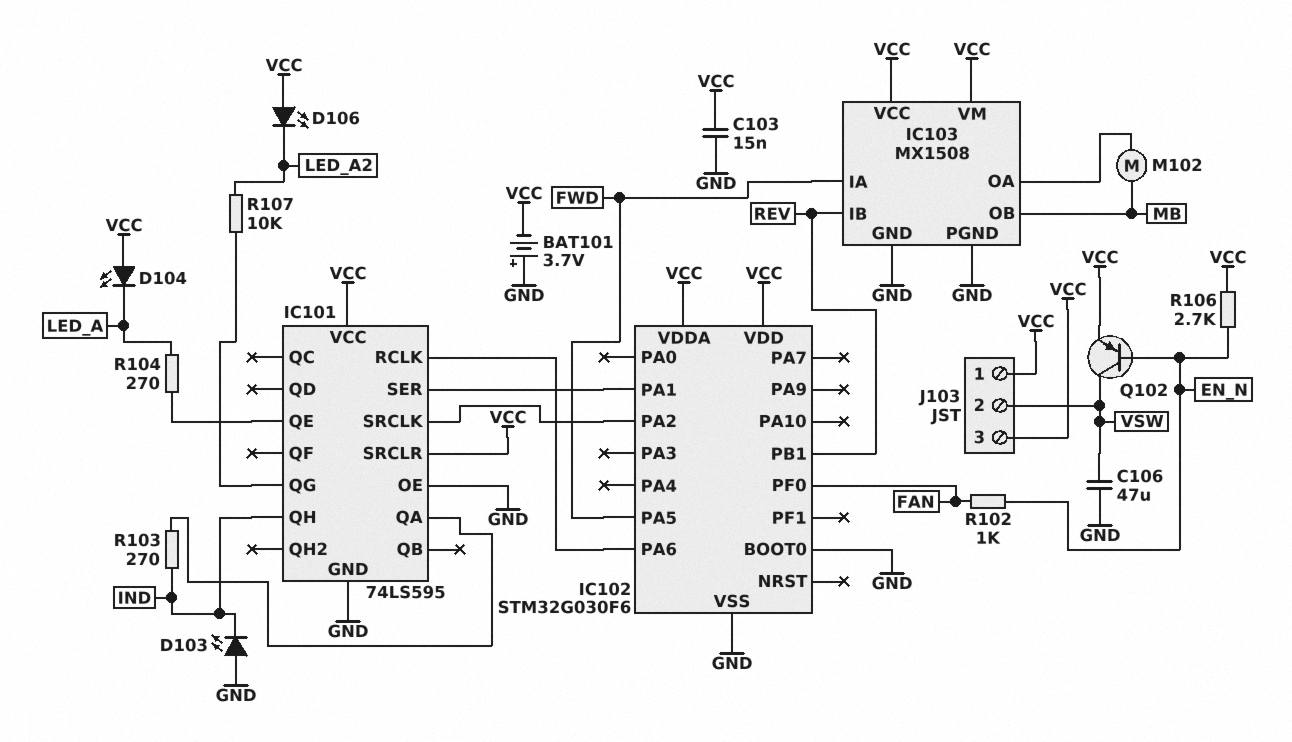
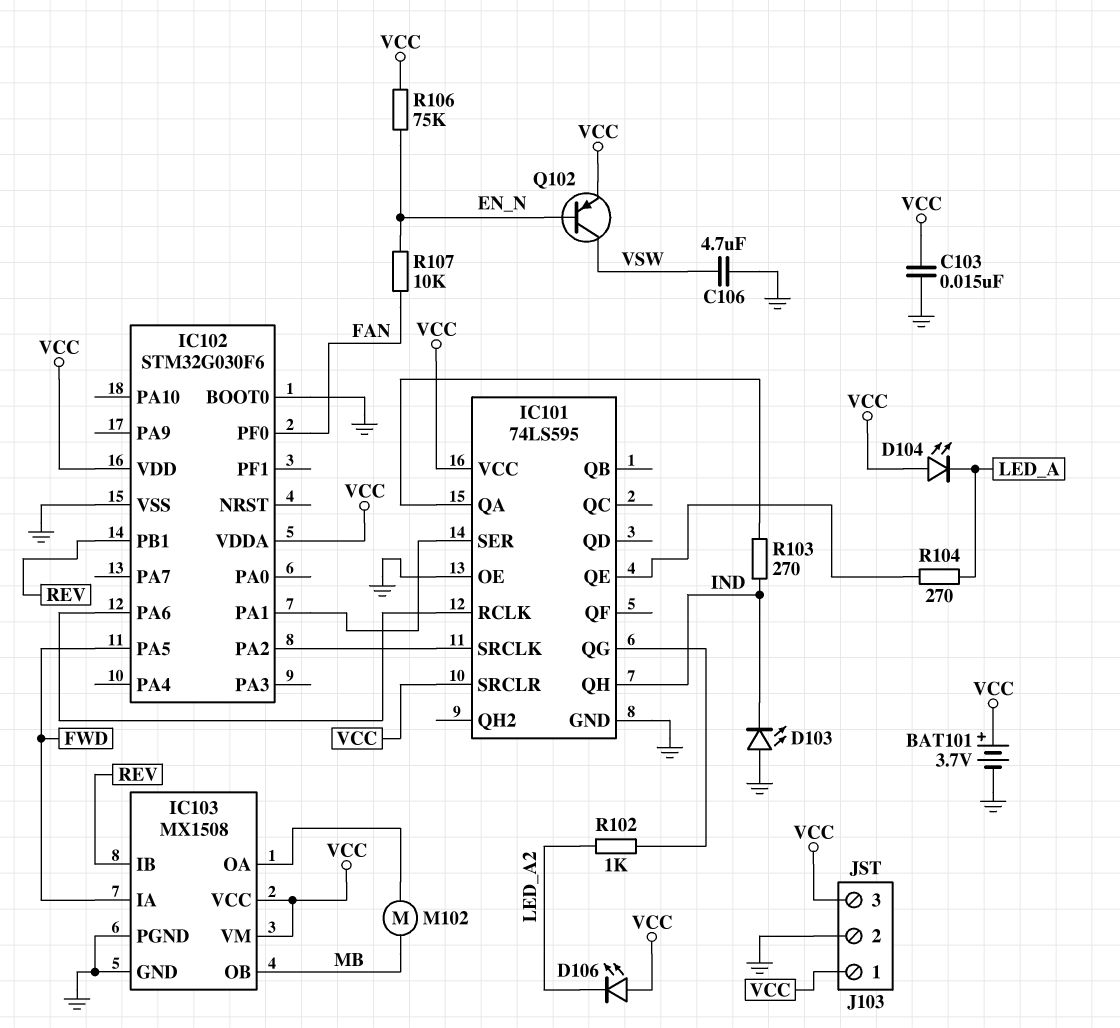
BAT101: 3.7V (plus GND, minus VCC) -> 3.7V (plus VCC, minus GND)
C106: 47uF (GND, VSW) -> 4.7uF (GND, VSW)
J103 pin 2: VSW -> GND
R102: 1k (EN_N, FAN) -> 1k (IC101/QG, LED_A2)
R106: 2.7k (EN_N, VCC) -> 75k (EN_N, VCC)
R107: 10k (IC101/QG, LED_A2) -> 10k (EN_N, FAN)

